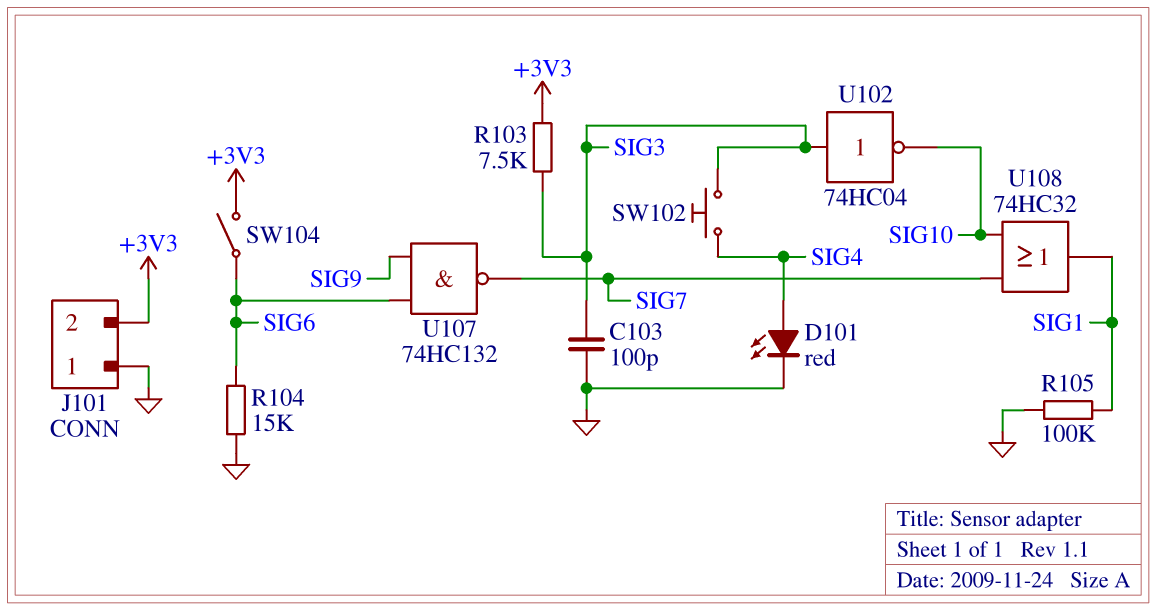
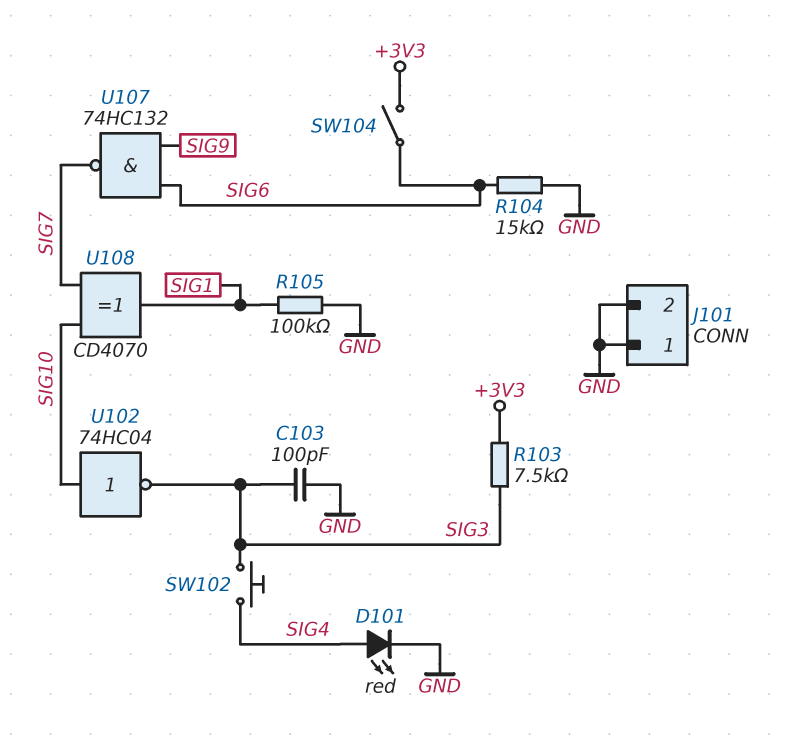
J101 pin 2: +3V3 -> GND
U102: NOT 74HC04 (in SIG3, out SIG10) -> NOT 74HC04 (in SIG10, out SIG3)
U108: OR 74HC32 (in SIG7, in SIG10, out SIG1) -> XOR CD4070 (in SIG7, in SIG10, out SIG1)

